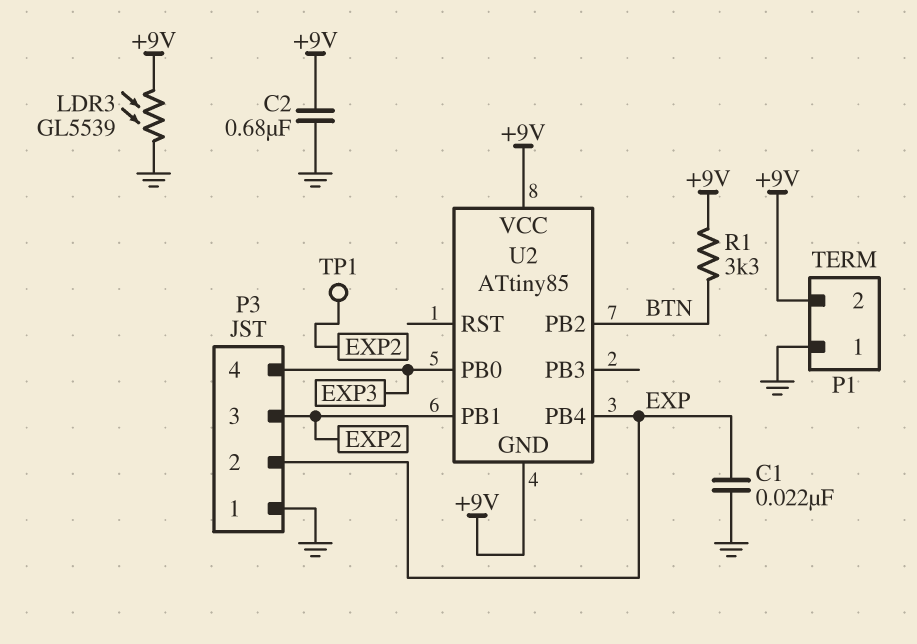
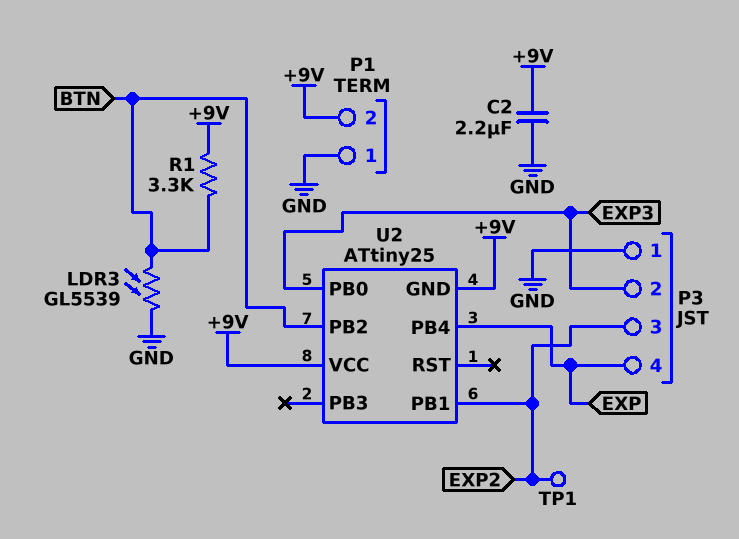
C1: 22nF (EXP, GND) -> none
C2: 680nF (+9V, GND) -> 2.2uF (+9V, GND)
LDR3: GL5539 (+9V, GND) -> GL5539 (BTN, GND)
P3 pin 2: EXP -> EXP3
P3 pin 4: EXP3 -> EXP
U2: ATtiny85 -> ATtiny25

